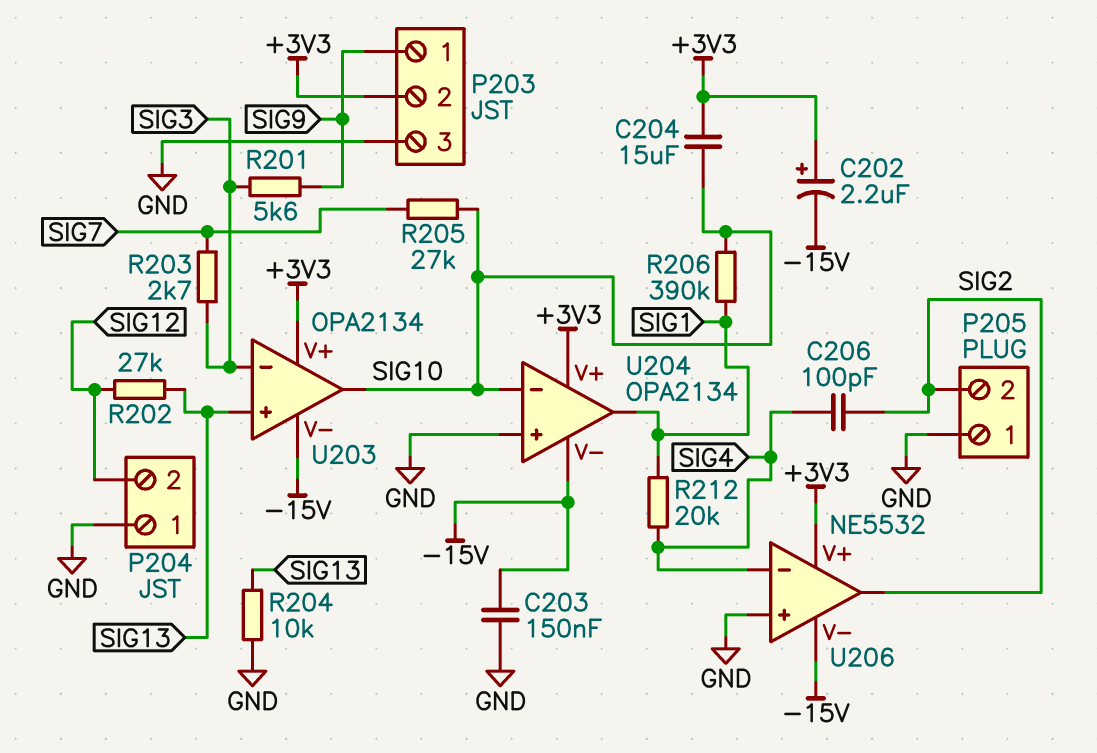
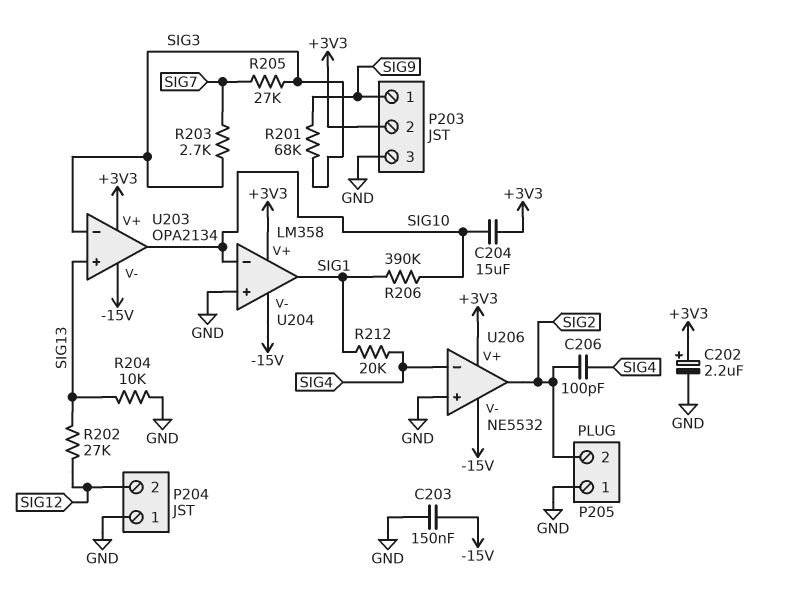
C202: 2.2uF (plus +3V3, minus -15V) -> 2.2uF (plus +3V3, minus GND)
R201: 5.6k (SIG3, SIG9) -> 68k (SIG3, SIG9)
R205: 27k (SIG7, SIG10) -> 27k (SIG3, SIG7)
U204: OPA2134 -> LM358

